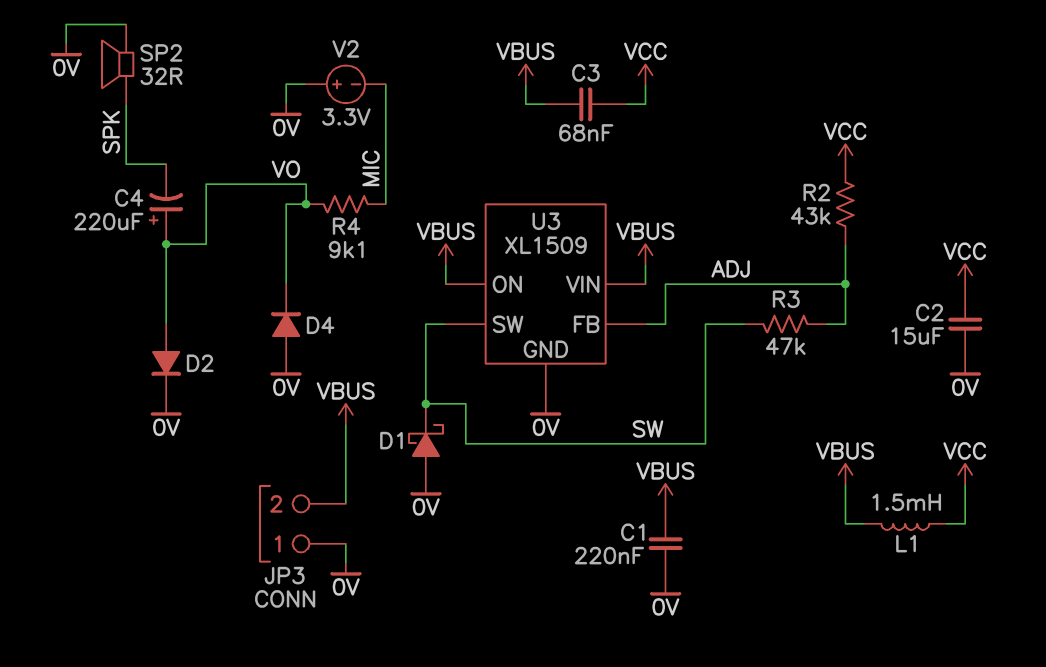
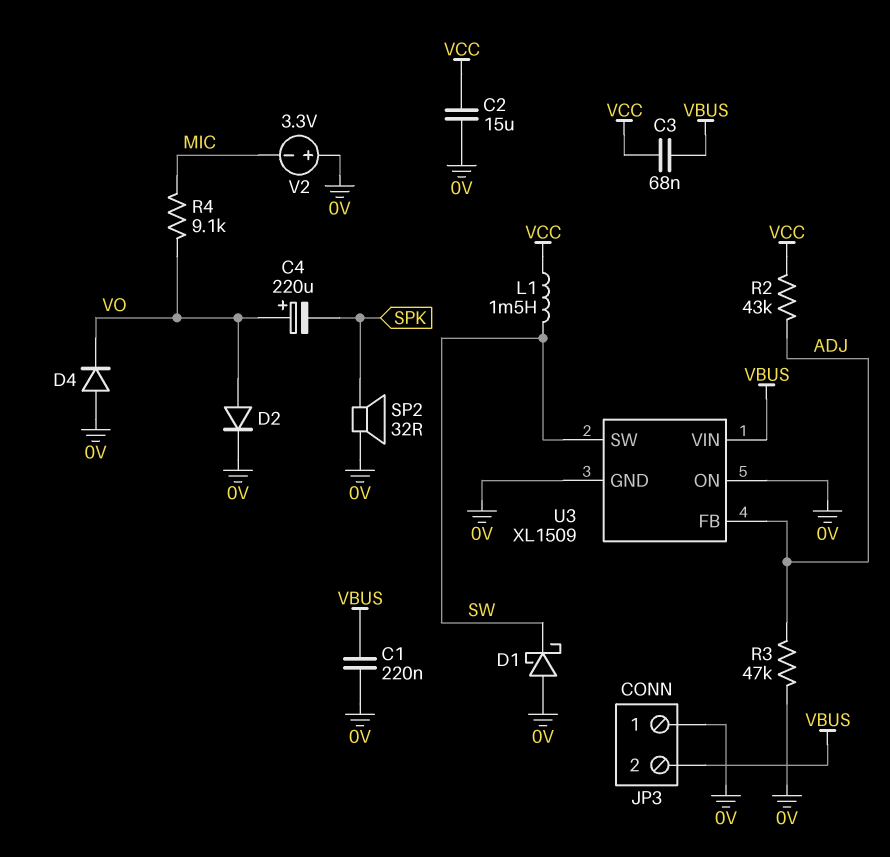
L1: 1.5mH (VBUS, VCC) -> 1.5mH (SW, VCC)
R3: 47k (ADJ, SW) -> 47k (0V, ADJ)
U3 pin ON: VBUS -> 0V

